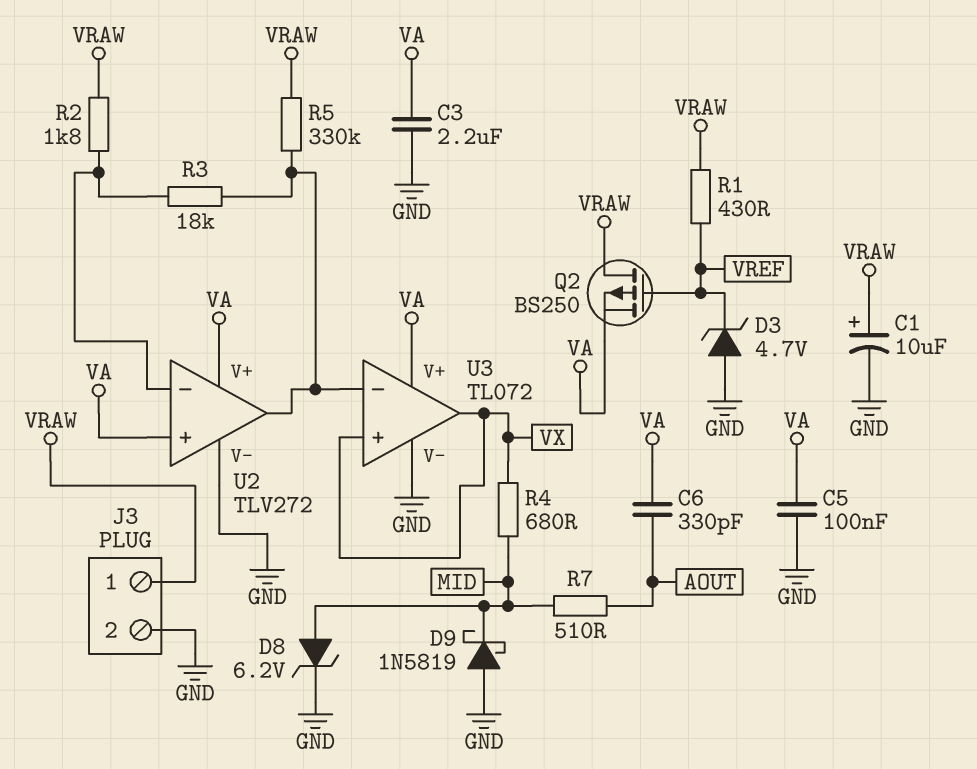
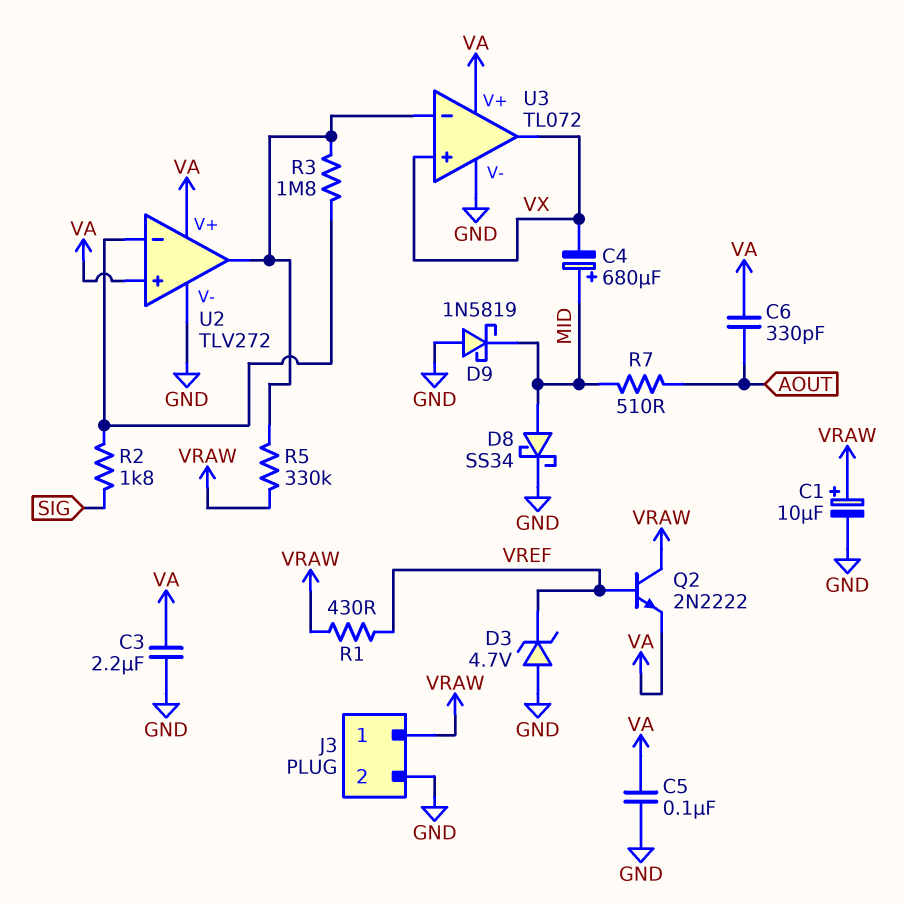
C4: none -> 680uF (plus MID, minus VX)
D8: zener 6.2V (A MID, K GND) -> schottky SS34 (A MID, K GND)
Q2: PMOS BS250 (G VREF, D VRAW, S VA) -> NPN 2N2222 (B VREF, C VRAW, E VA)
R2: 1.8k (U2/in-, VRAW) -> 1.8k (SIG, U2/in-)
R3: 18k (U2/in-, U2/out) -> 1.8M (U2/in-, U2/out)
R4: 680 (MID, VX) -> none

